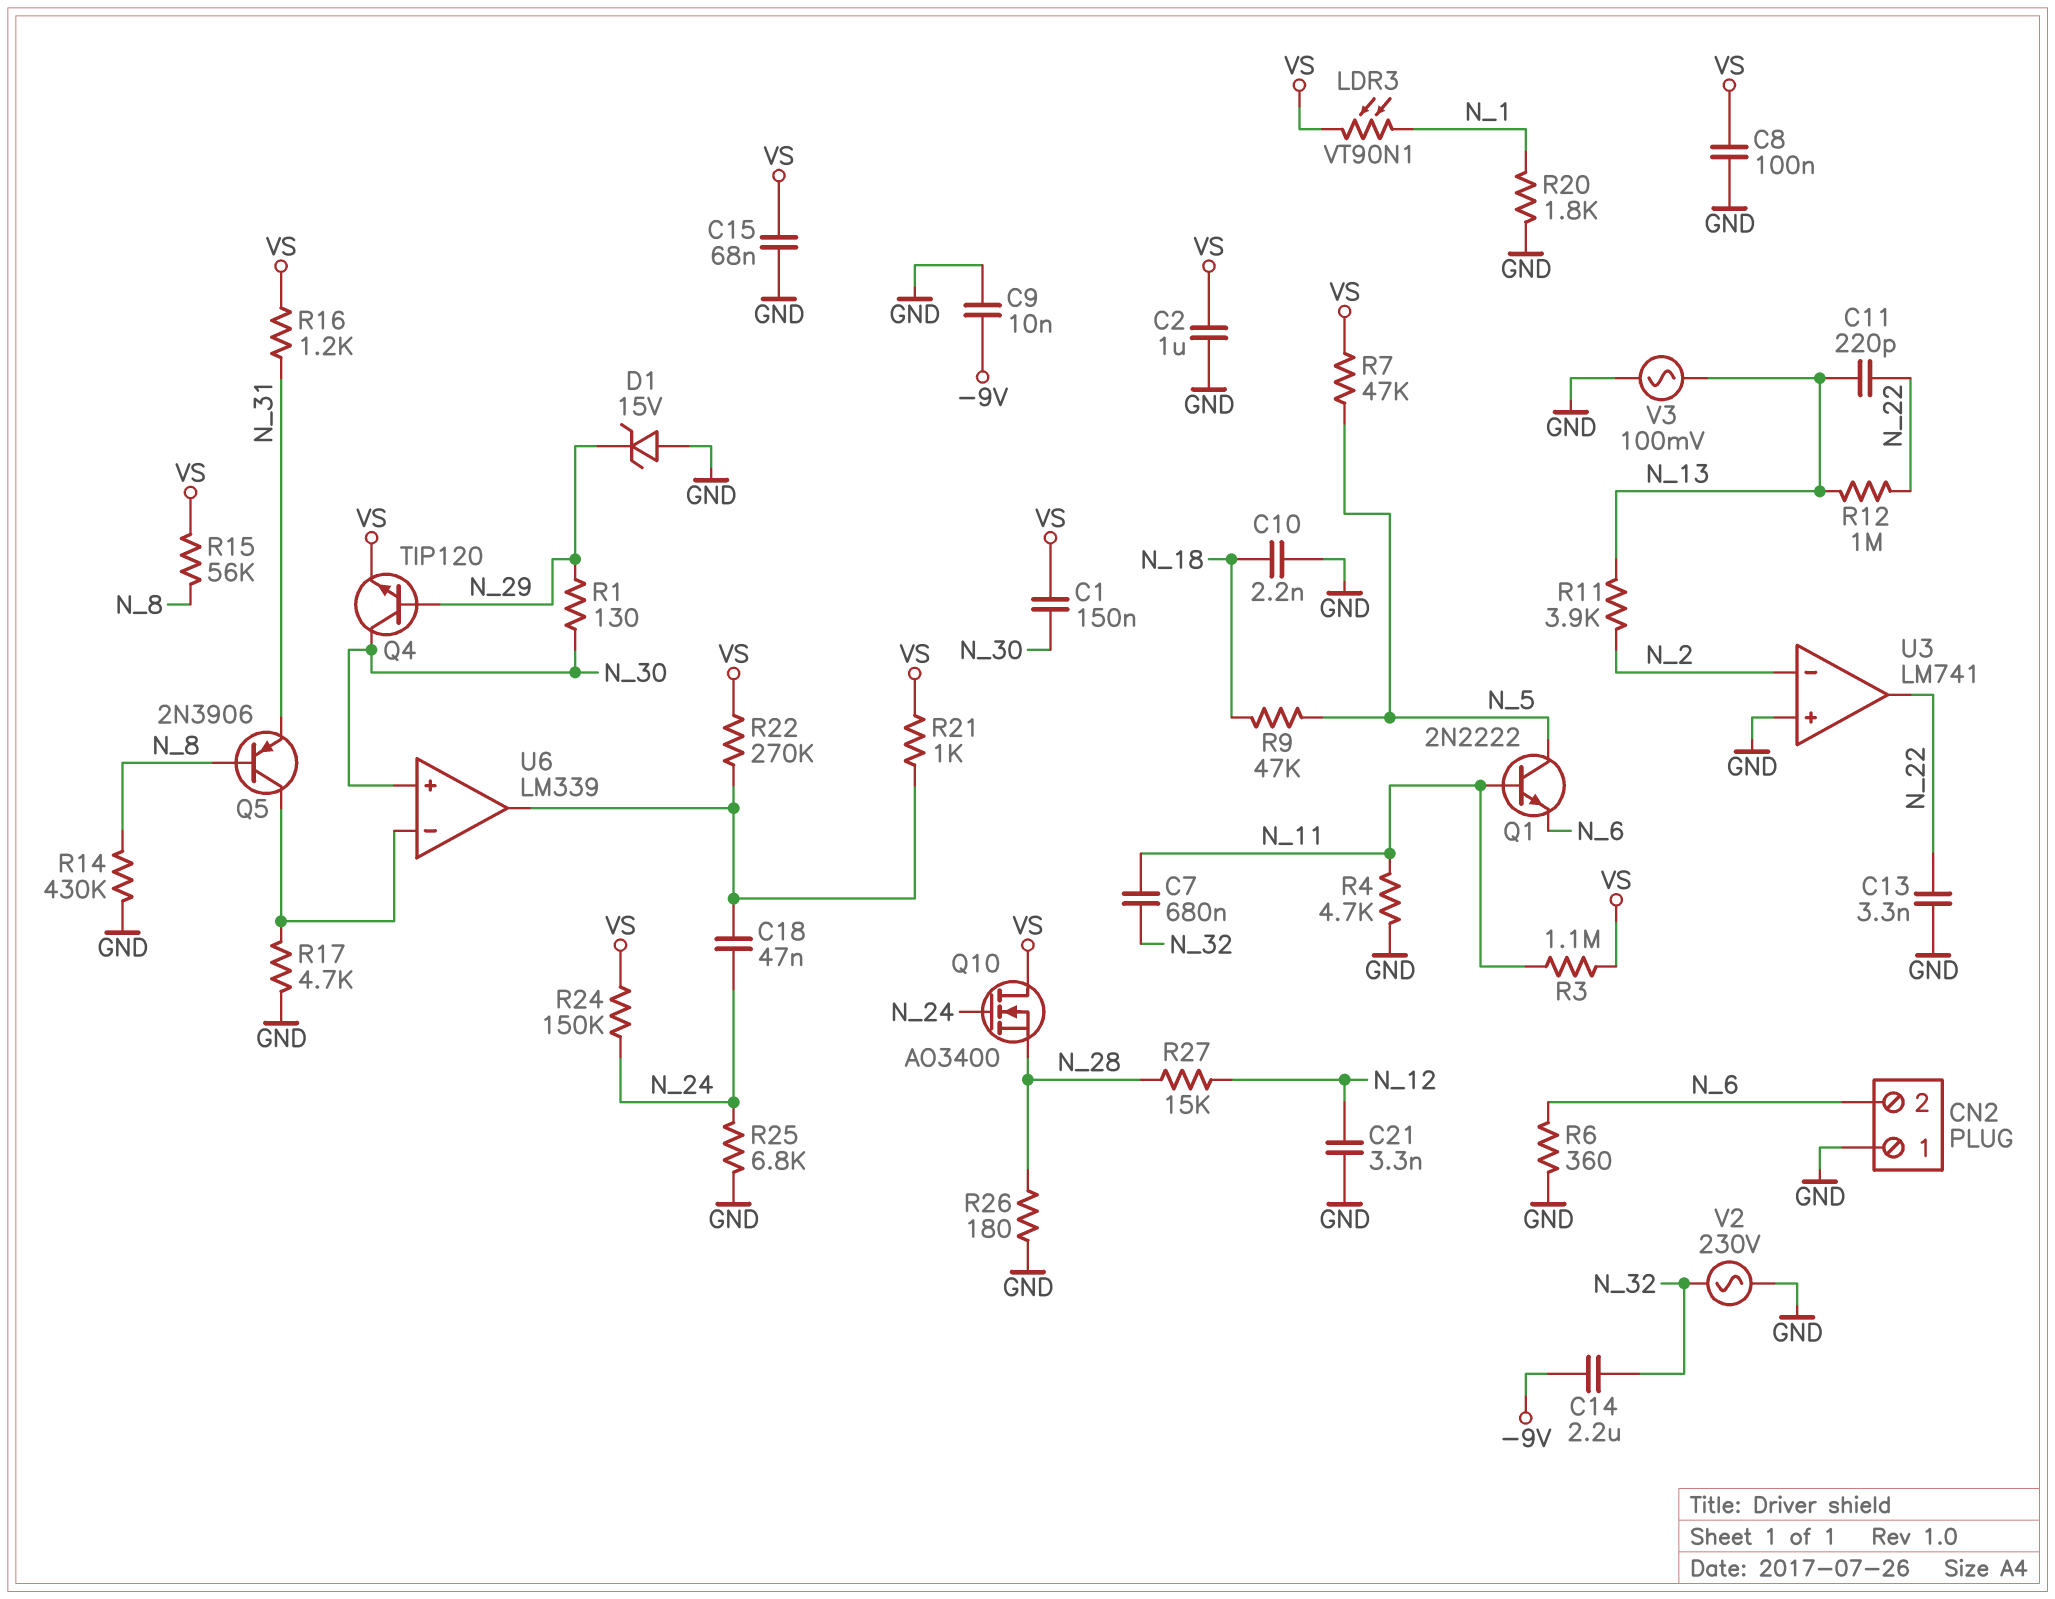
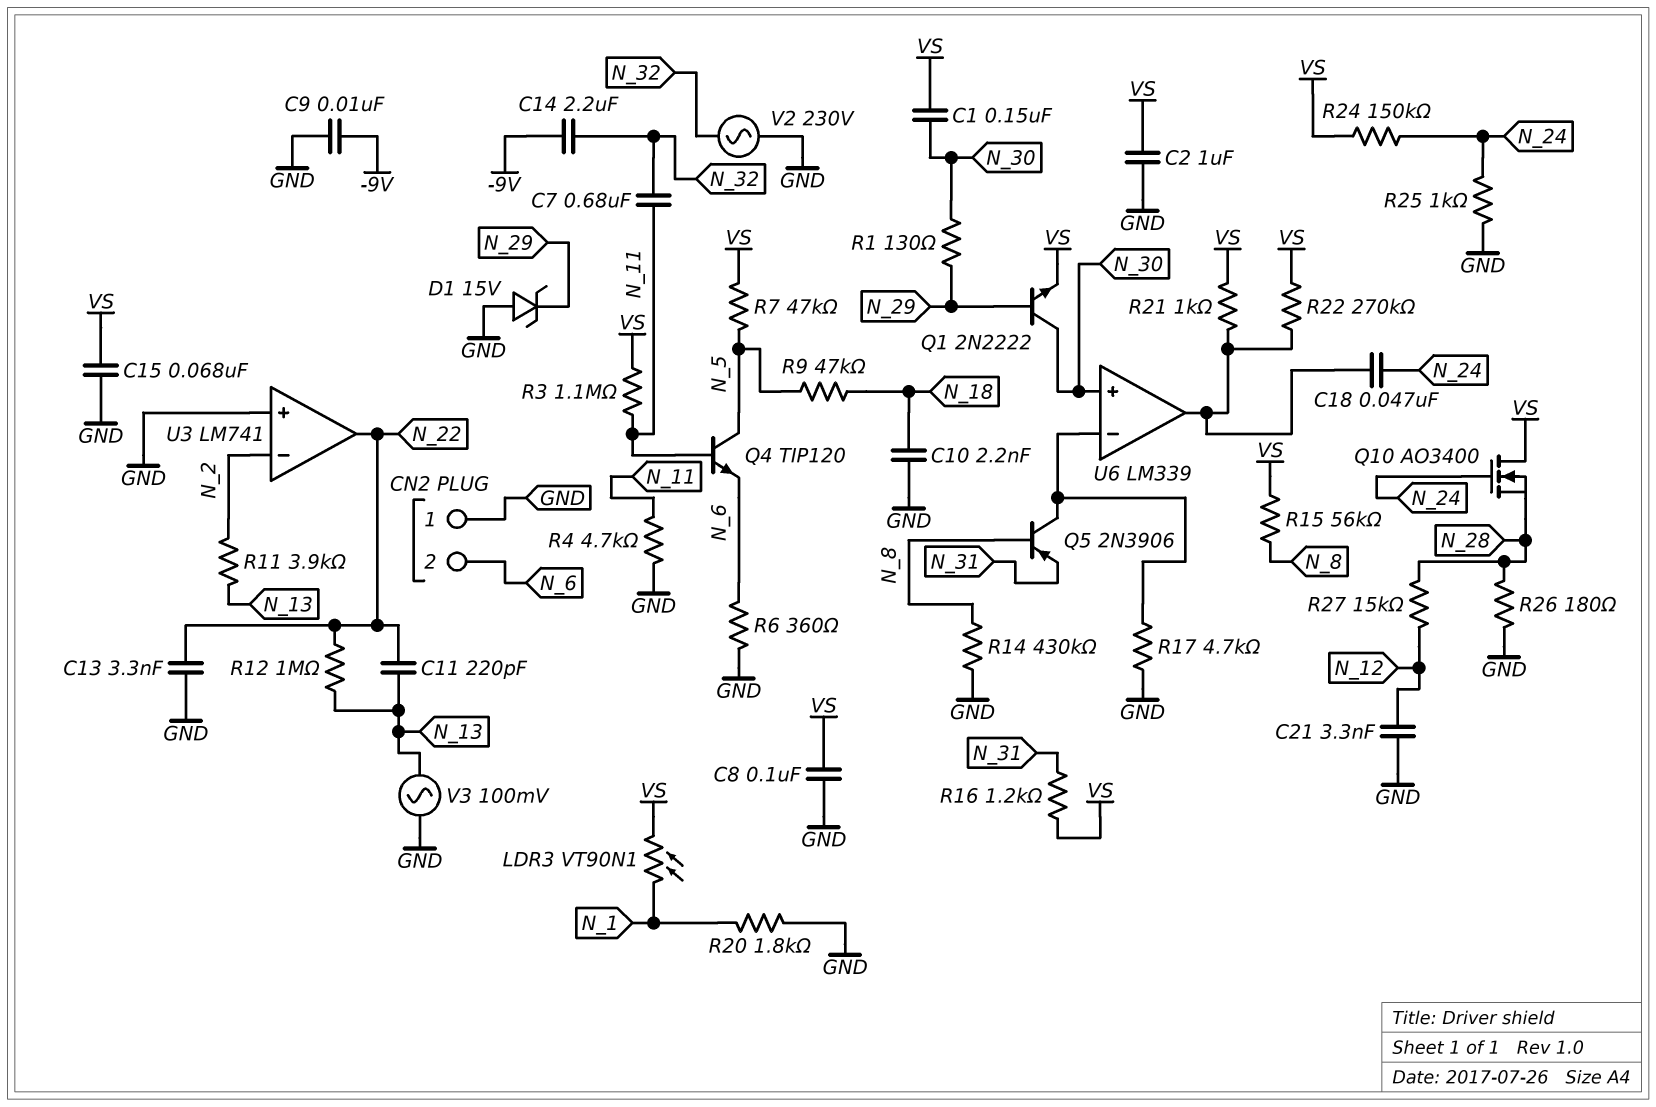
Q1: NPN 2N2222 (B N_11, C N_5, E N_6) -> NPN 2N2222 (B N_29, C N_30, E VS)
Q4: NPN TIP120 (B N_29, C N_30, E VS) -> NPN TIP120 (B N_11, C N_5, E N_6)
R25: 6.8k (GND, N_24) -> 1k (GND, N_24)

